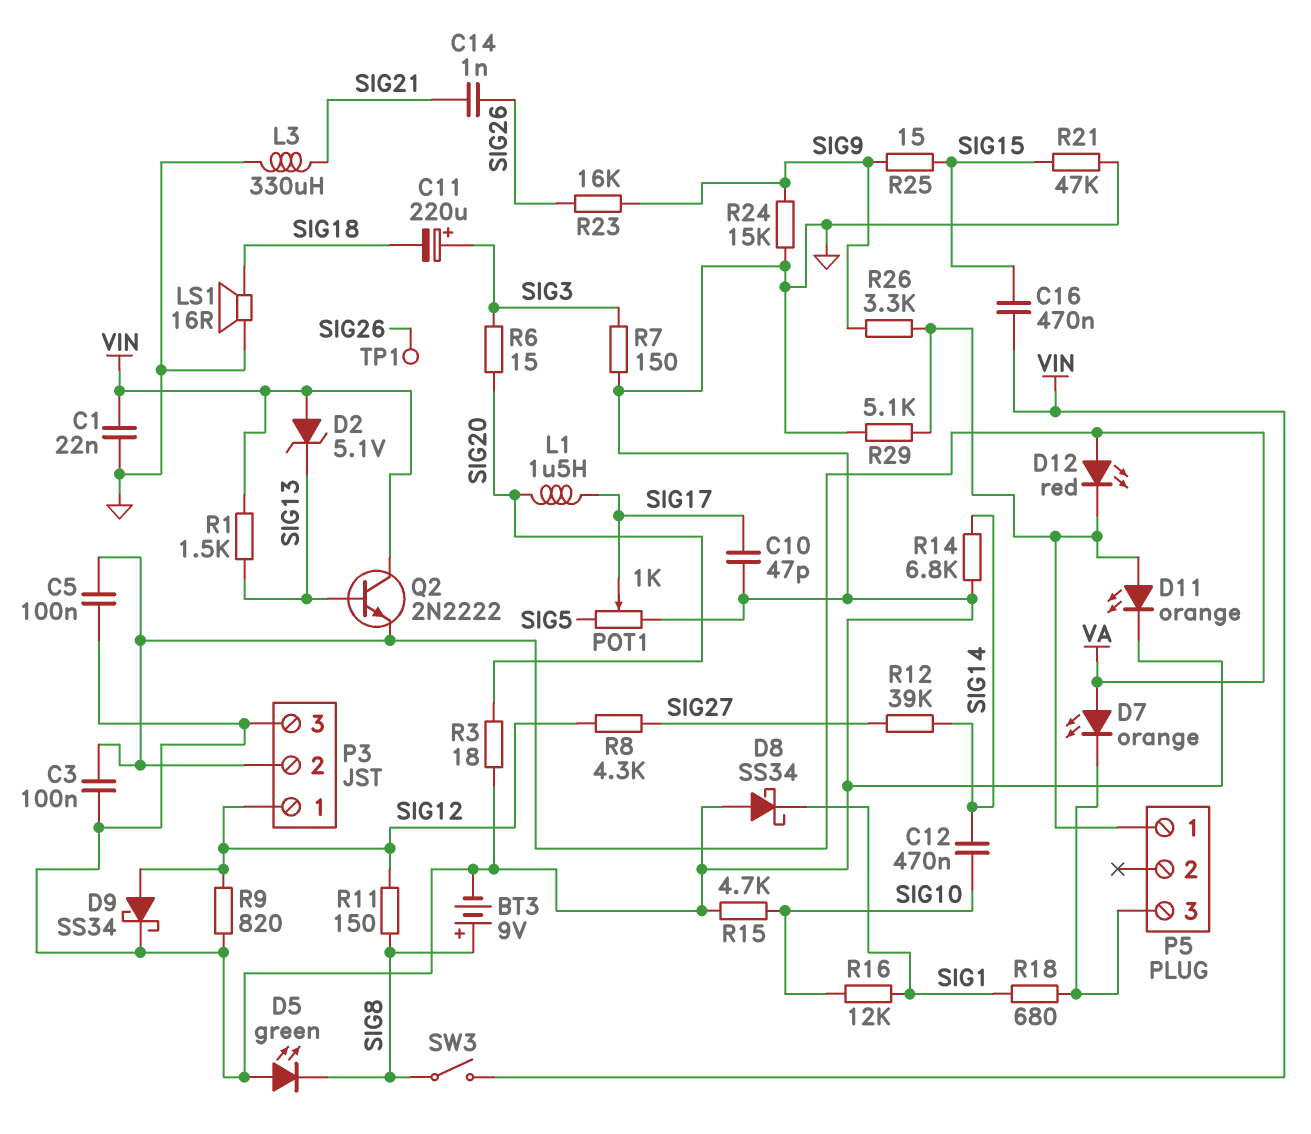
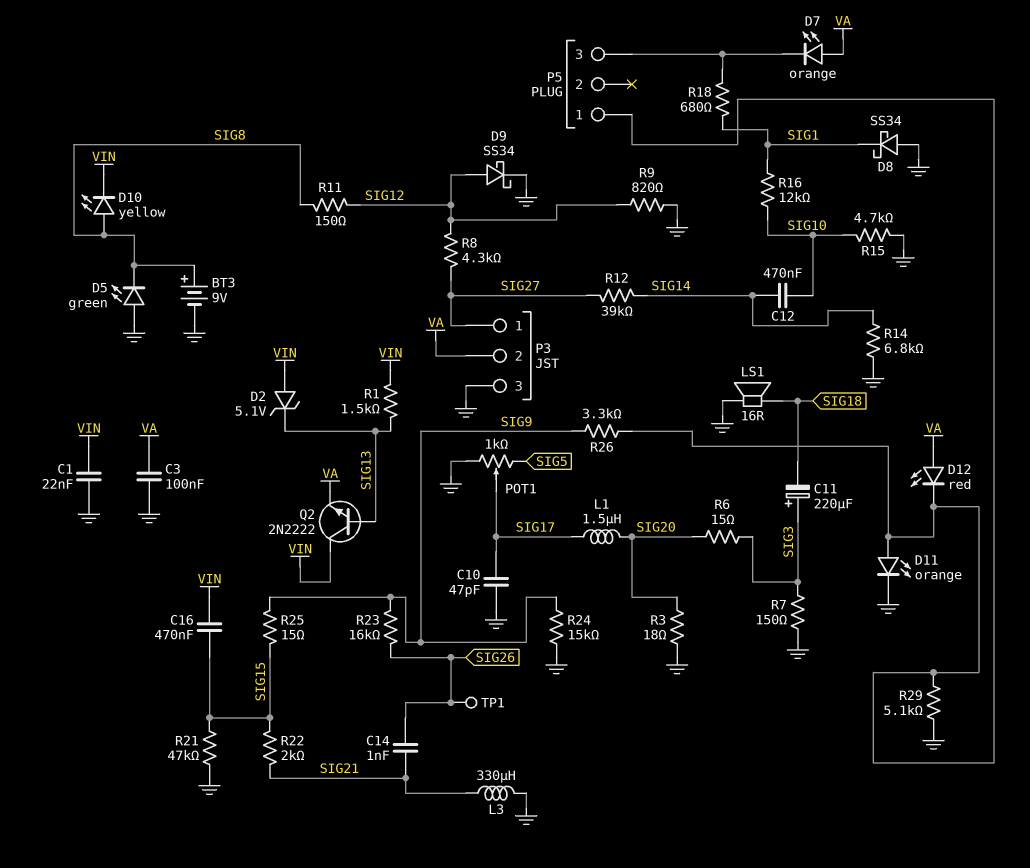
C5: 100nF (GND, VA) -> none
D10: none -> LED yellow (A SIG8, K VIN)
P3 pin 1: SIG12 -> SIG27
R22: none -> 2k (SIG15, SIG21)
SW3: switch (SIG8, VIN) -> none

